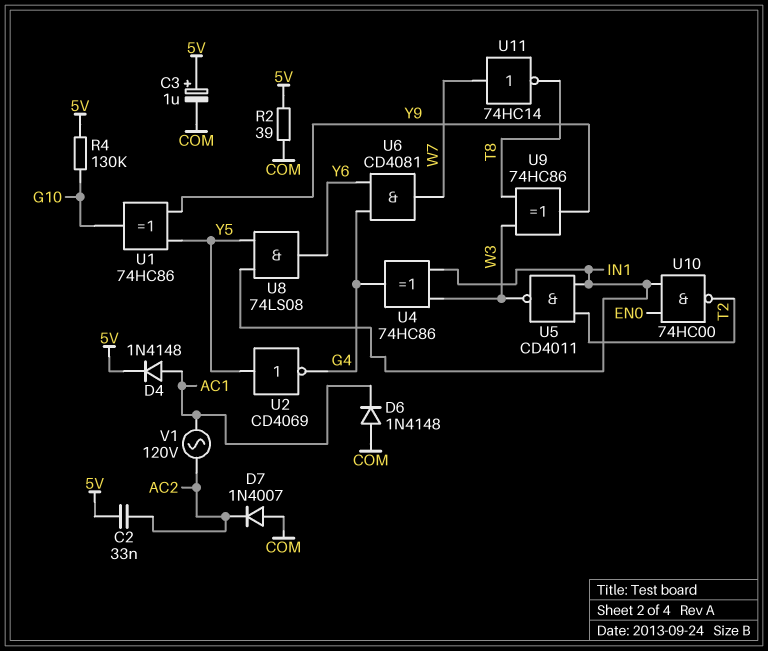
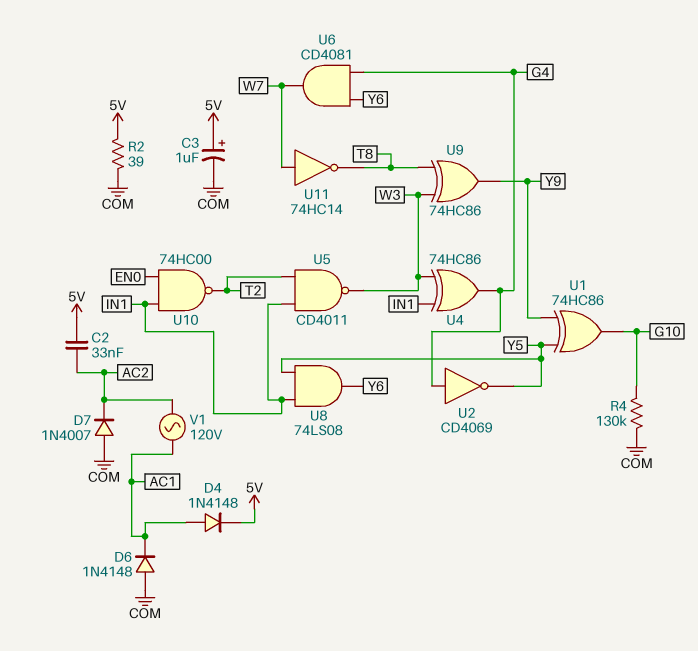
R4: 130k (5V, G10) -> 130k (COM, G10)
U2: NOT CD4069 (in Y5, out G4) -> NOT CD4069 (in G4, out Y5)

